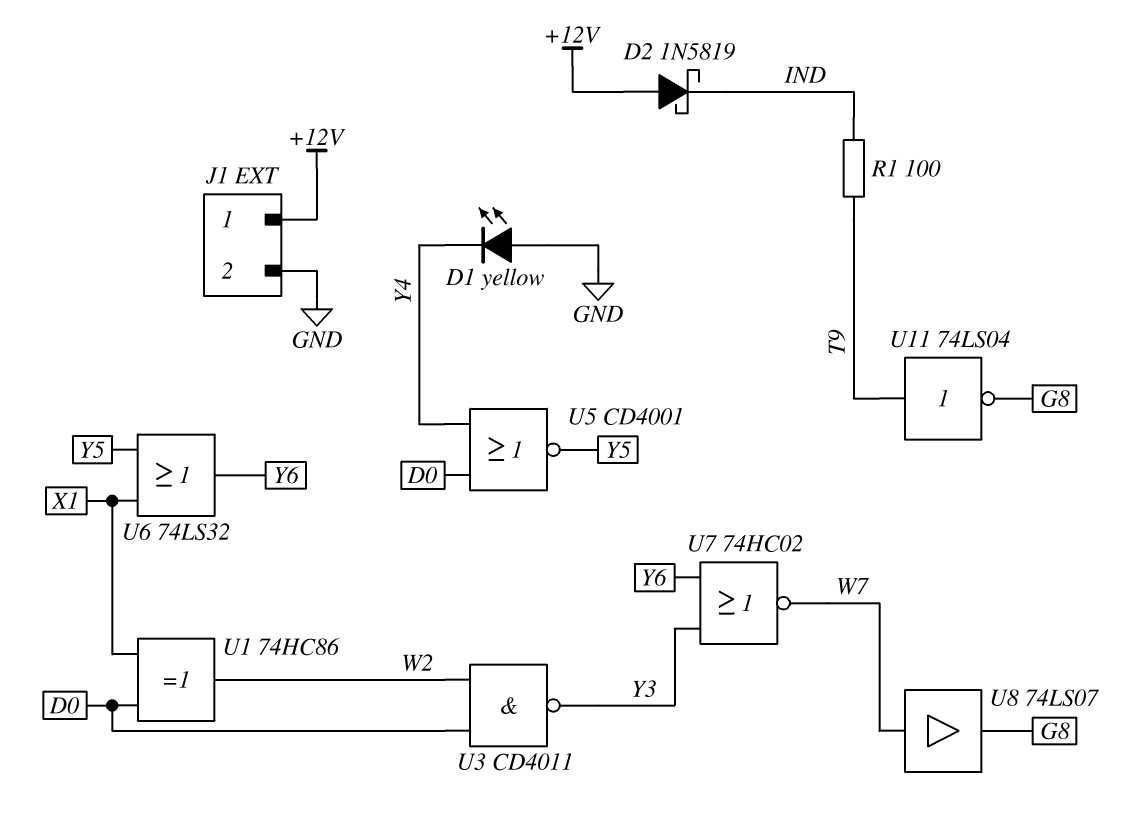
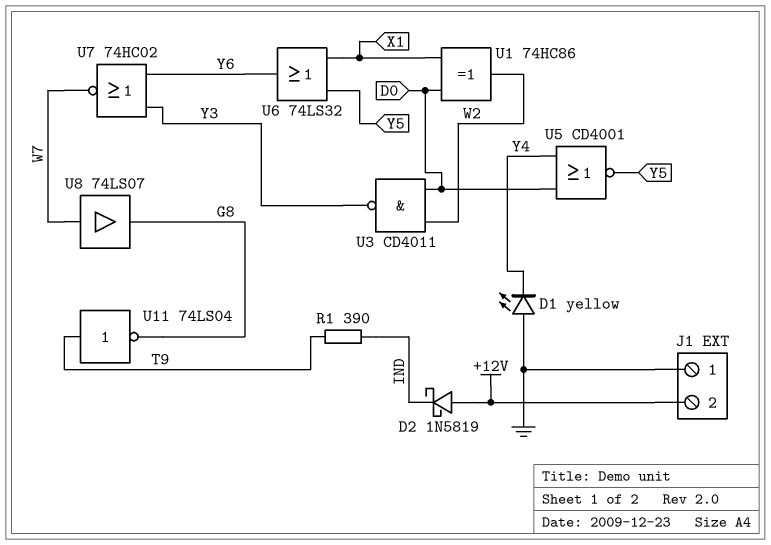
J1 pin 1: +12V -> GND
J1 pin 2: GND -> +12V
R1: 100 (IND, T9) -> 390 (IND, T9)

